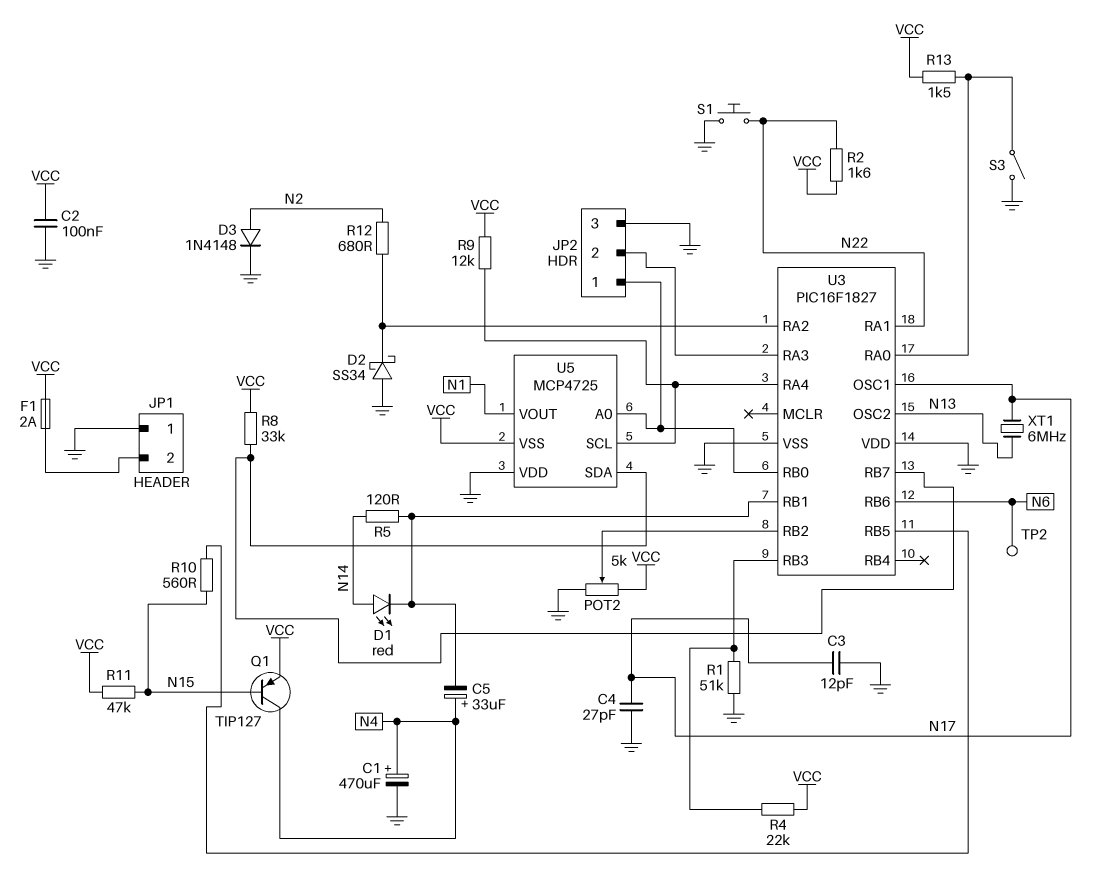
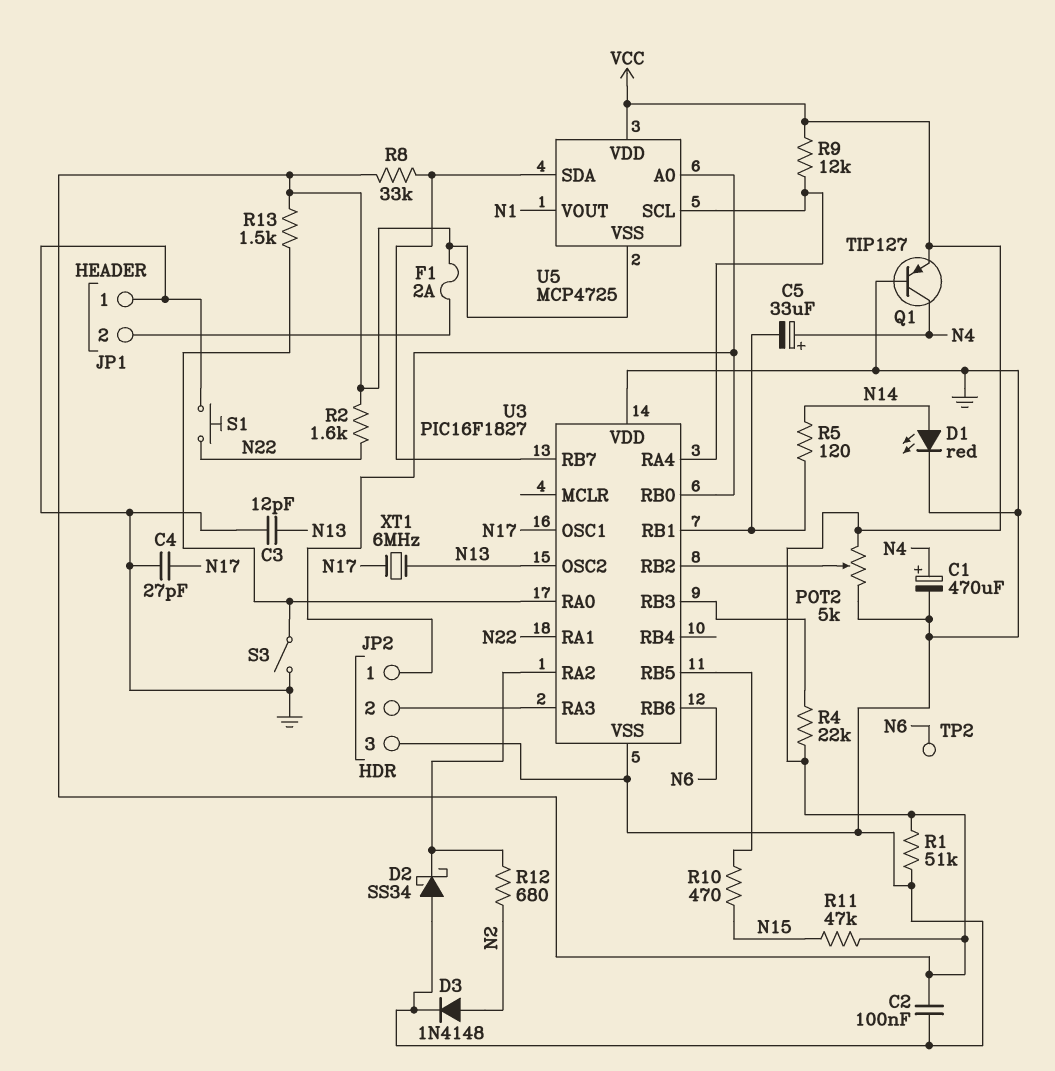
C3: 12pF (GND, N17) -> 12pF (GND, N13)
D1: LED red (A N14, K U3/RB1) -> LED red (A N14, K GND)
Q1: PNP TIP127 (B N15, C N4, E VCC) -> PNP TIP127 (B GND, C N4, E VCC)
R1: 51k (GND, U3/RB3) -> 51k (GND, VCC)
R10: 560 (N15, U3/RB5) -> 470 (N15, U3/RB5)
U5 pin VDD: GND -> VCC

